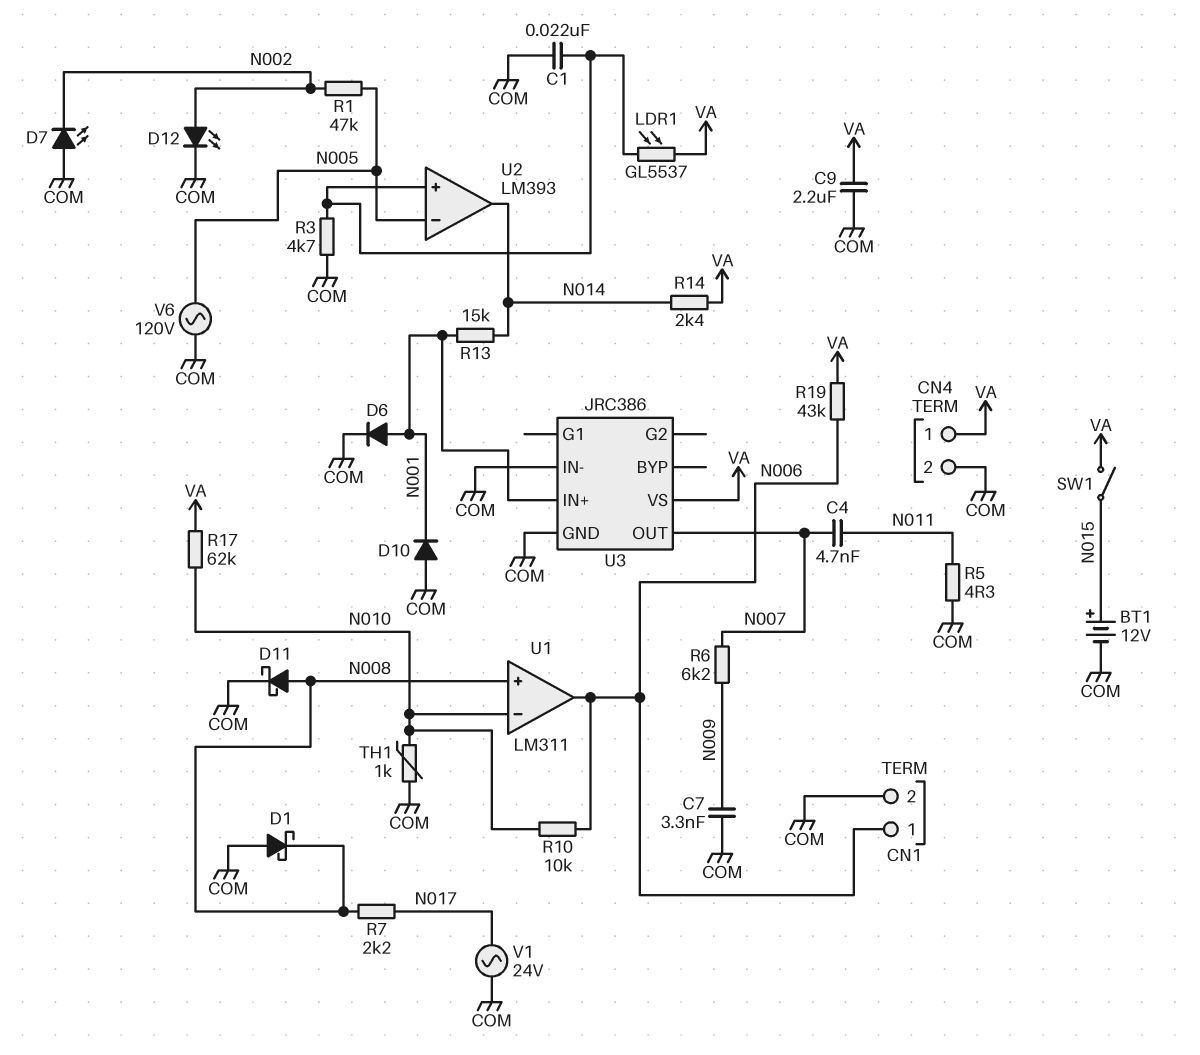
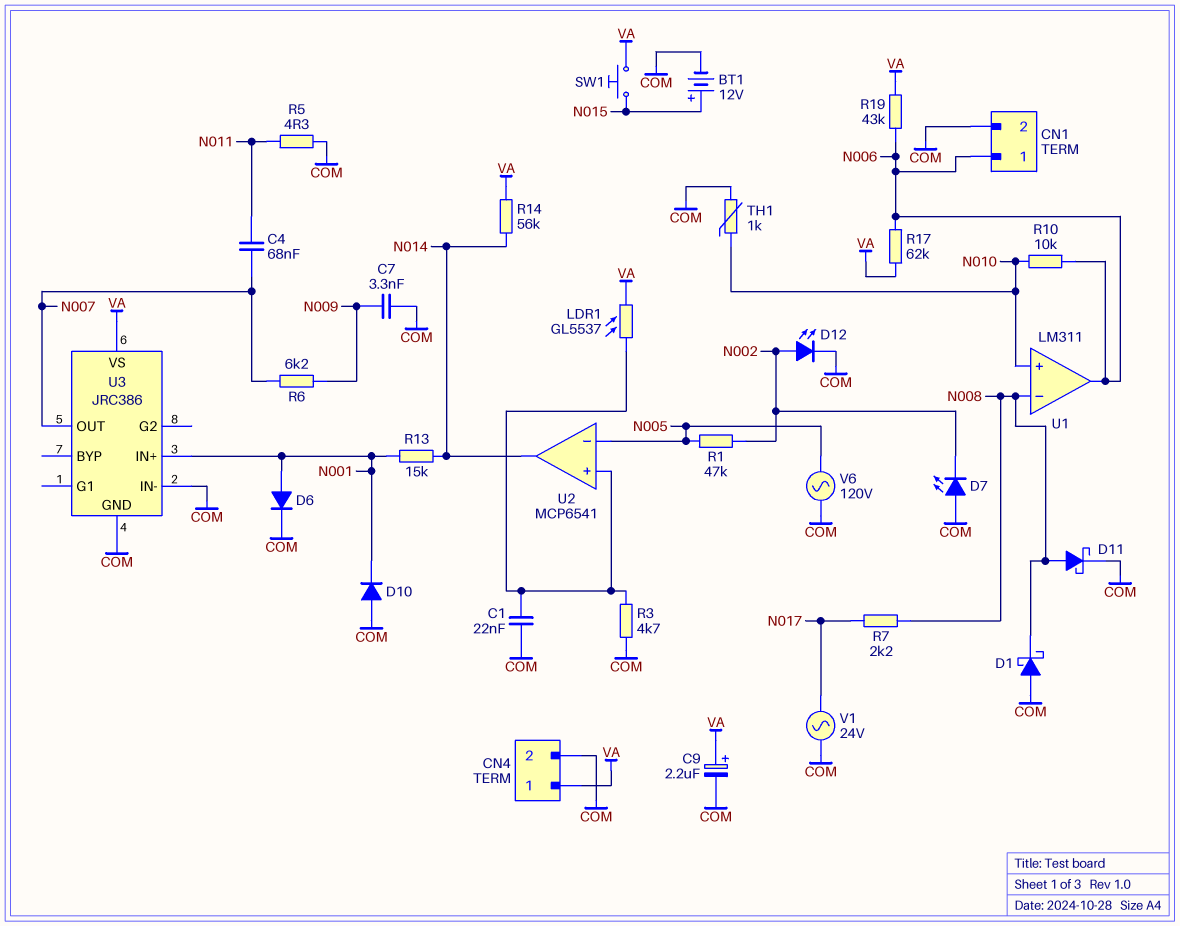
C4: 4.7nF (N007, N011) -> 68nF (N007, N011)
C9: 2.2uF (COM, VA) -> 2.2uF (plus VA, minus COM)
R14: 2.4k (N014, VA) -> 56k (N014, VA)
R17: 62k (N010, VA) -> 62k (N006, VA)
SW1: switch (N015, VA) -> button (N015, VA)
U1 pin in+: N008 -> N010
U1 pin in-: N010 -> N008
U2: LM393 -> MCP6541

